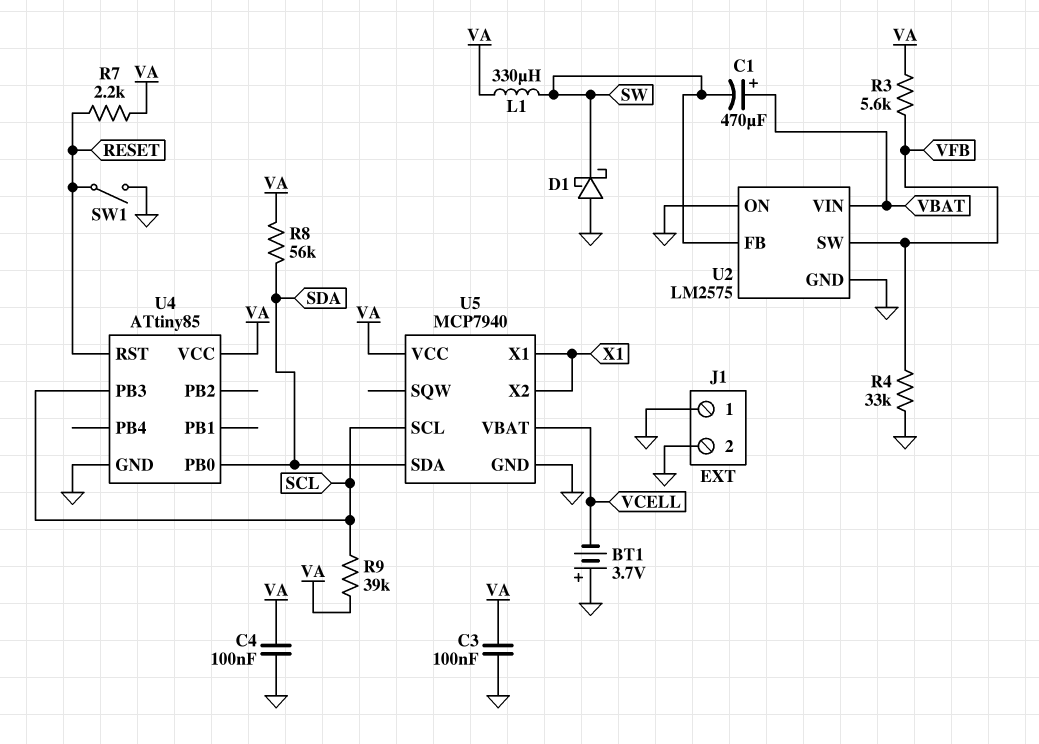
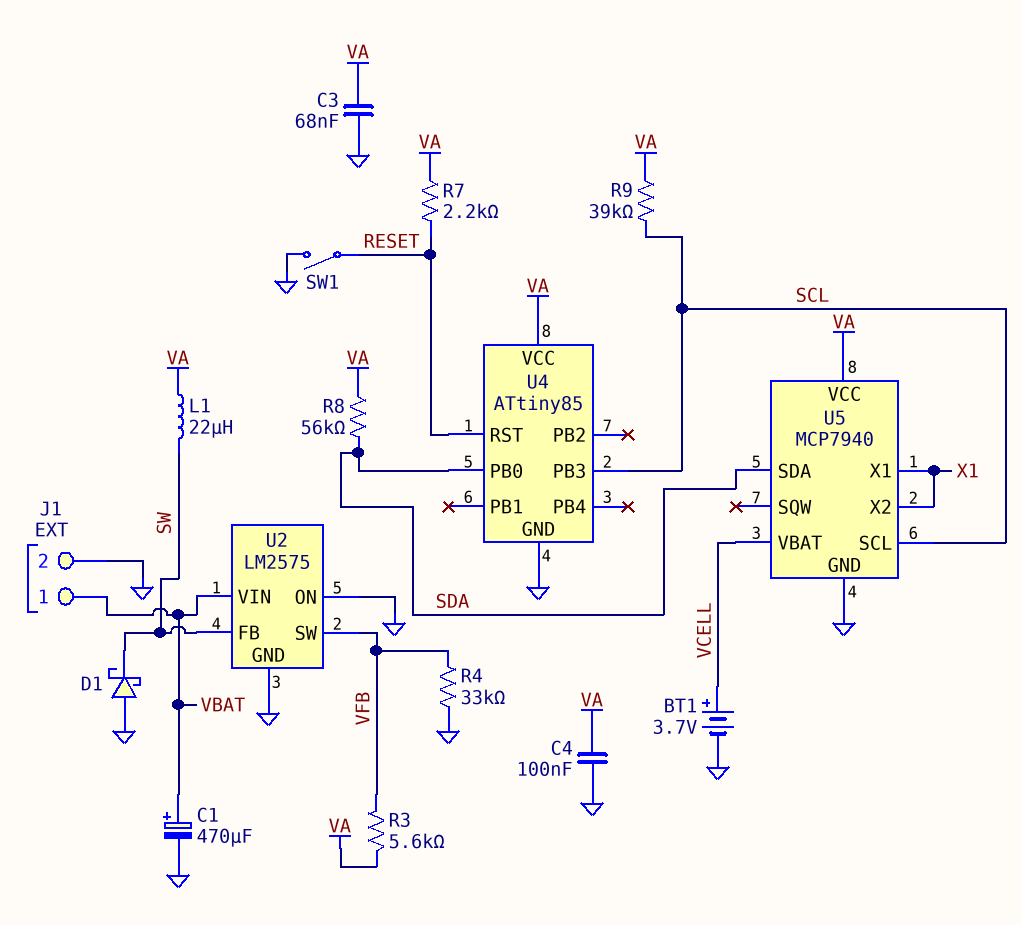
BT1: 3.7V (plus GND, minus VCELL) -> 3.7V (plus VCELL, minus GND)
C1: 470uF (plus VBAT, minus SW) -> 470uF (plus VBAT, minus GND)
C3: 100nF (GND, VA) -> 68nF (GND, VA)
J1 pin 1: GND -> VBAT
L1: 330uH (SW, VA) -> 22uH (SW, VA)

